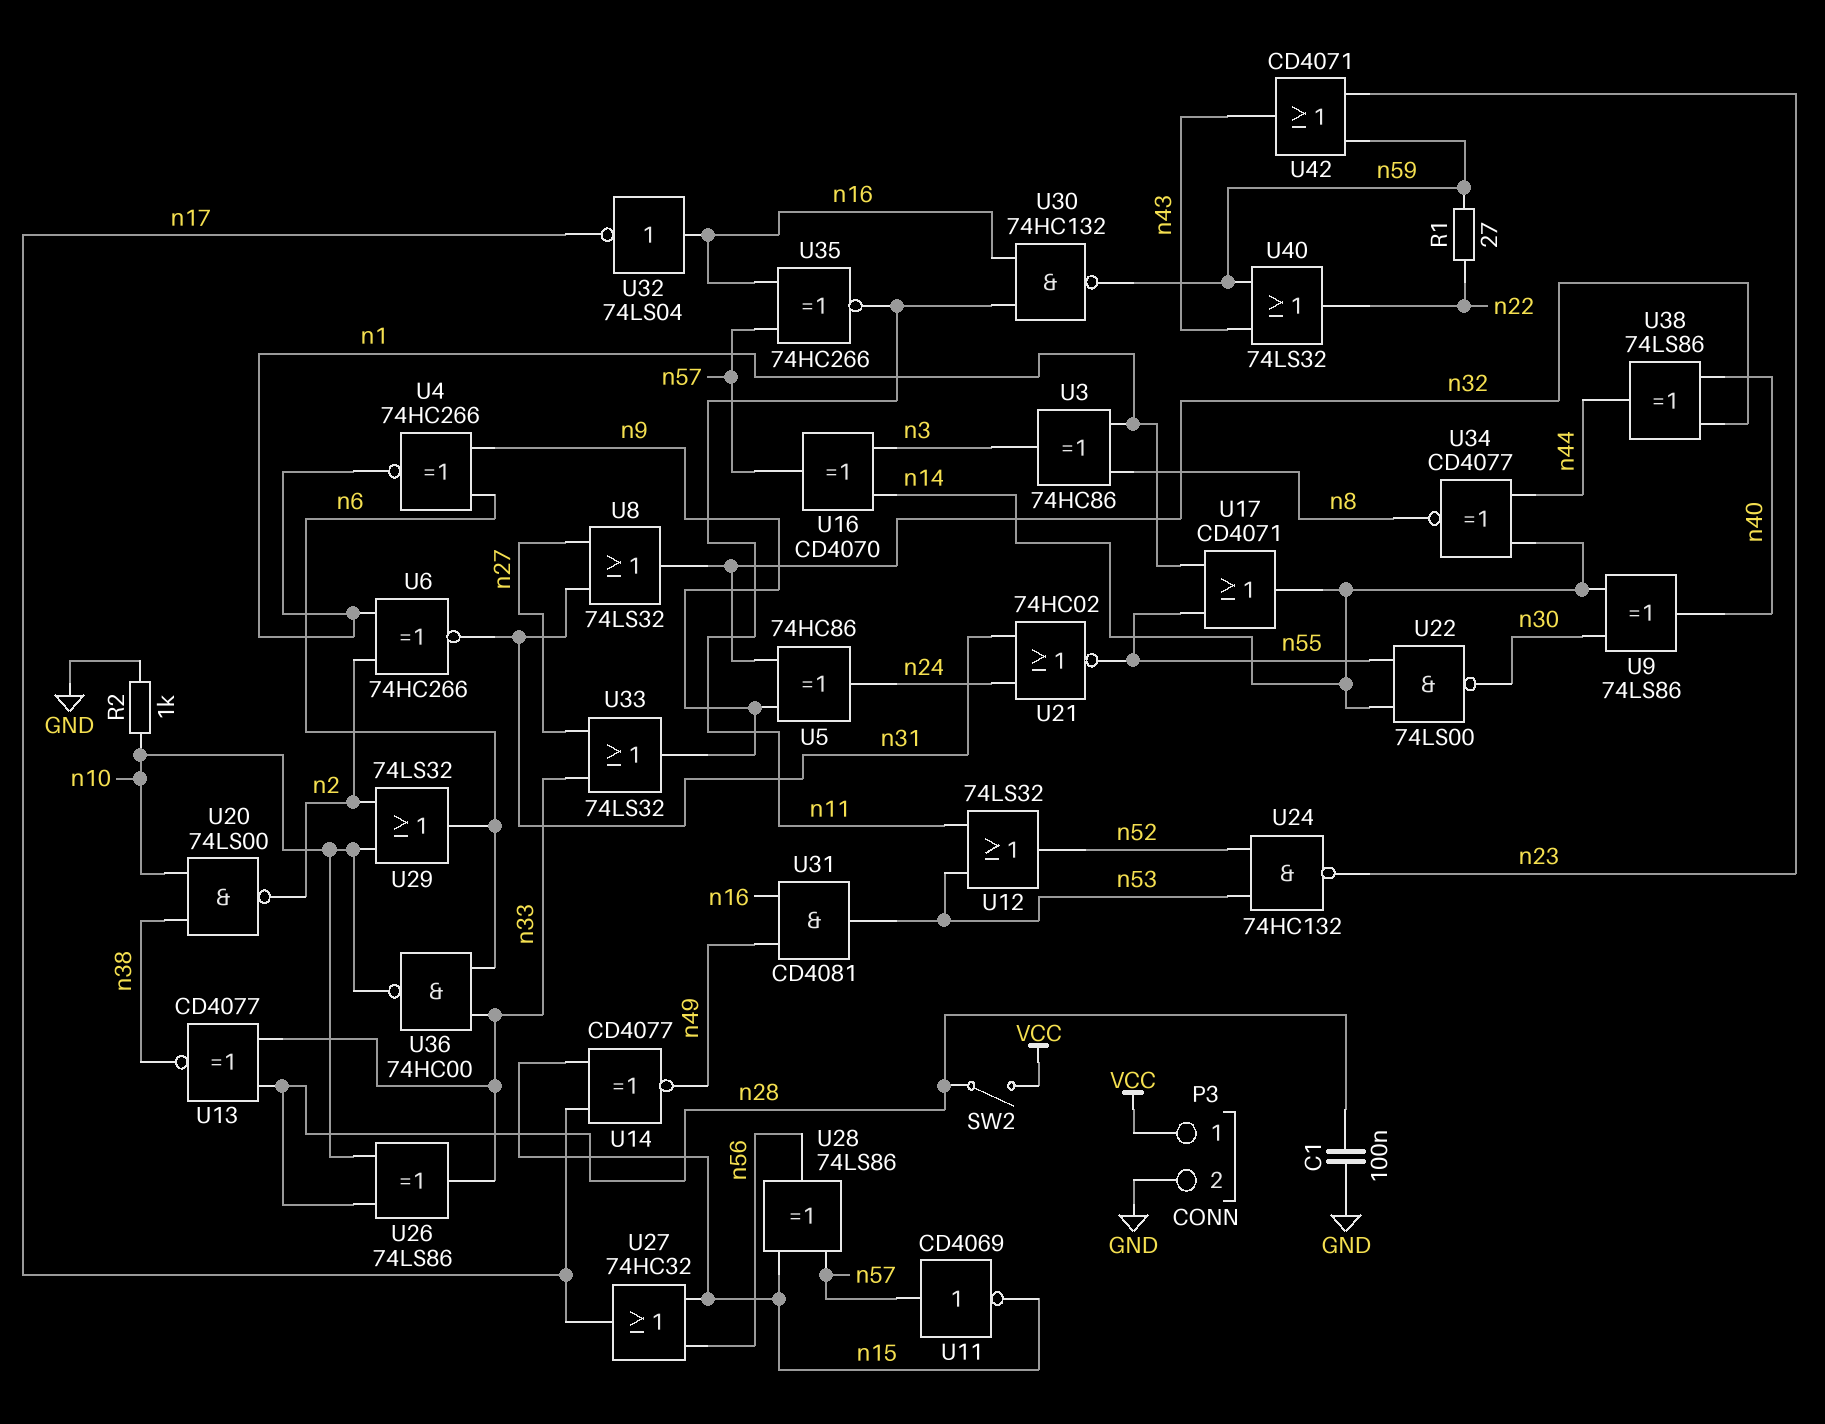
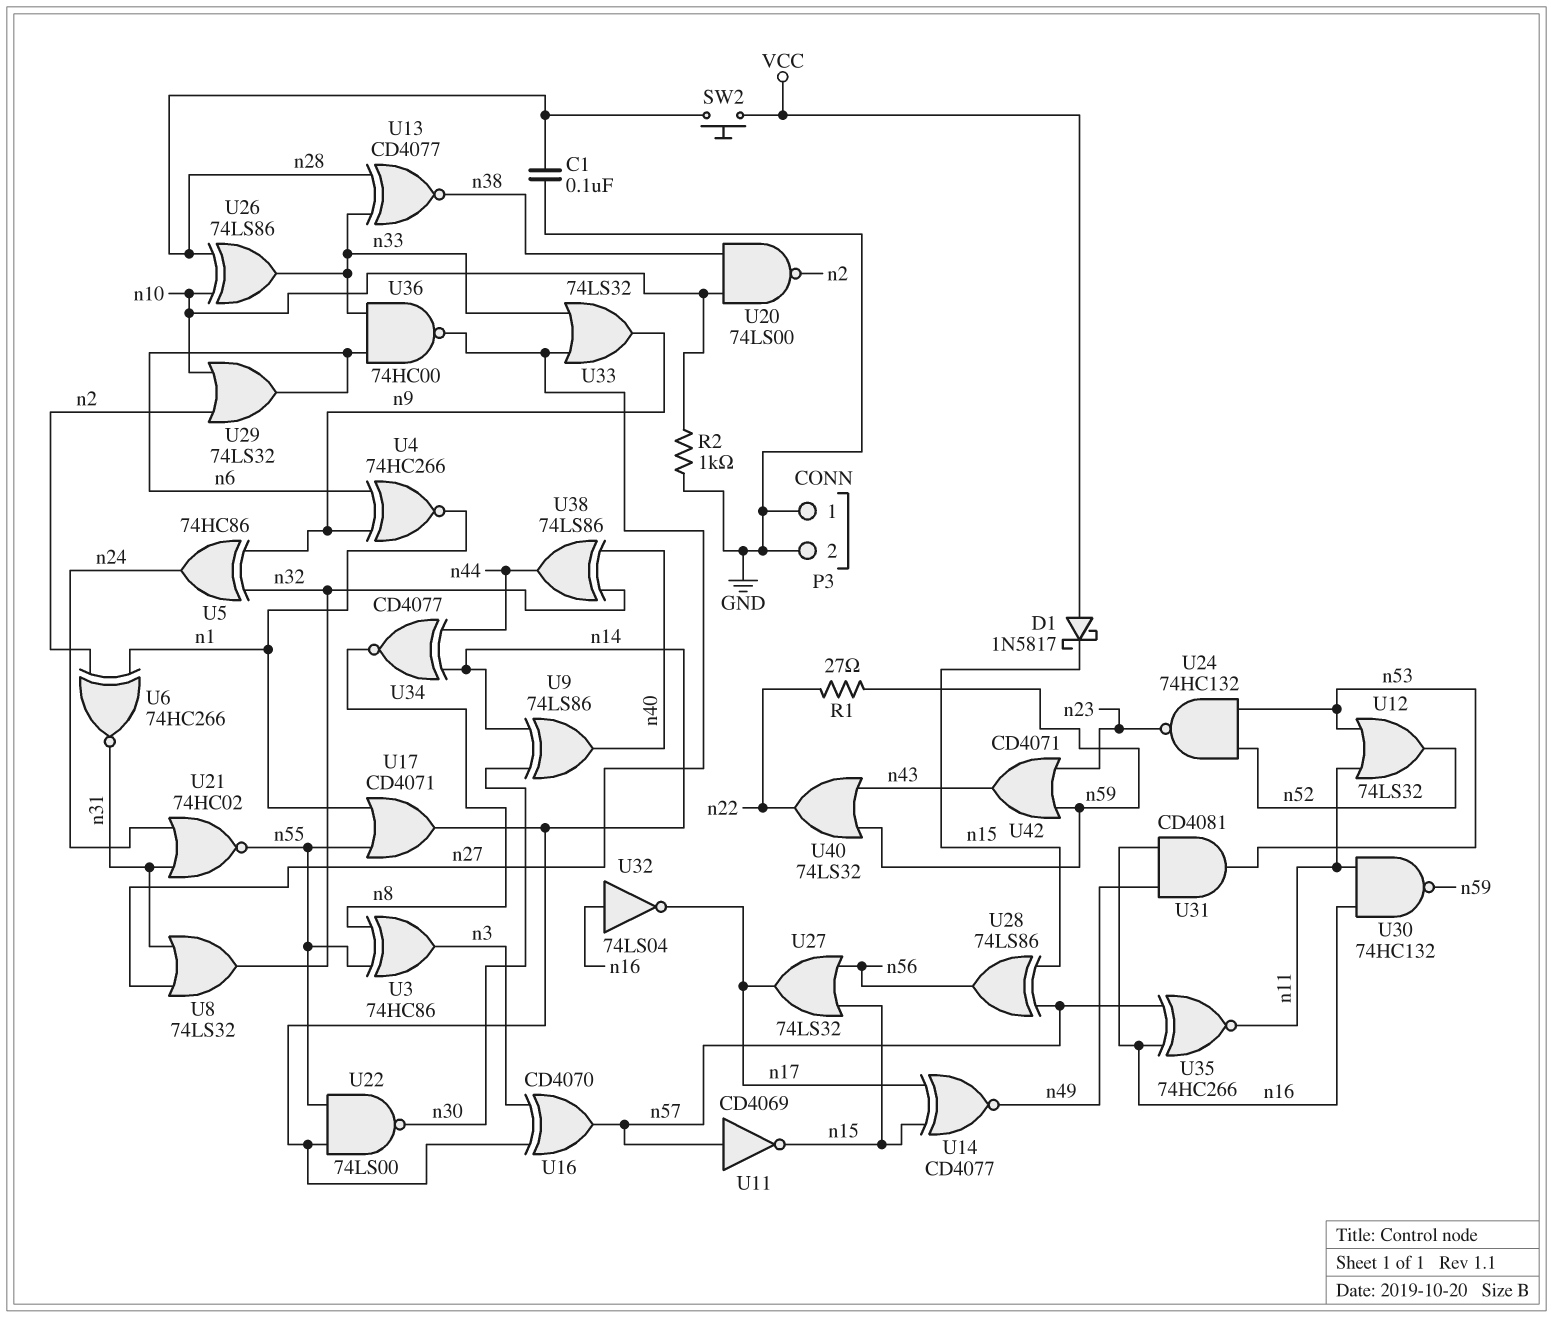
D1: none -> schottky 1N5817 (A VCC, K n15)
P3 pin 1: VCC -> GND
SW2: switch (VCC, n28) -> button (VCC, n28)
U3: XOR 74HC86 (in n1, in n8, out n3) -> XOR 74HC86 (in n8, in n55, out n3)
U27: OR 74HC32 (in n15, in n56, out n17) -> OR 74LS32 (in n15, in n56, out n17)
U36: NAND 74HC00 (in n6, in n33, out n10) -> NAND 74HC00 (in n6, in n33, out n27)

